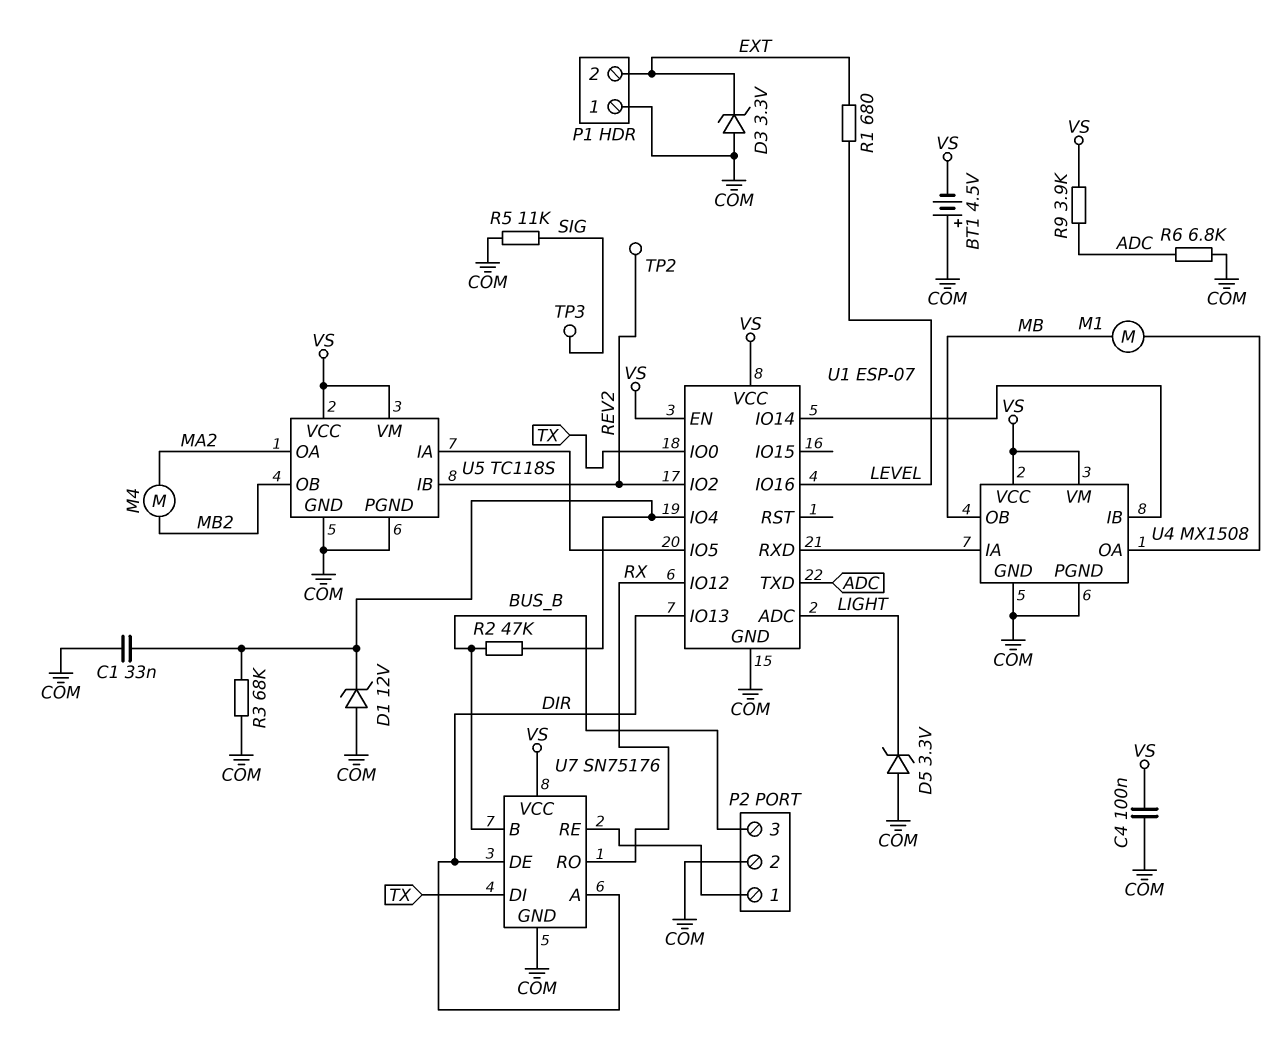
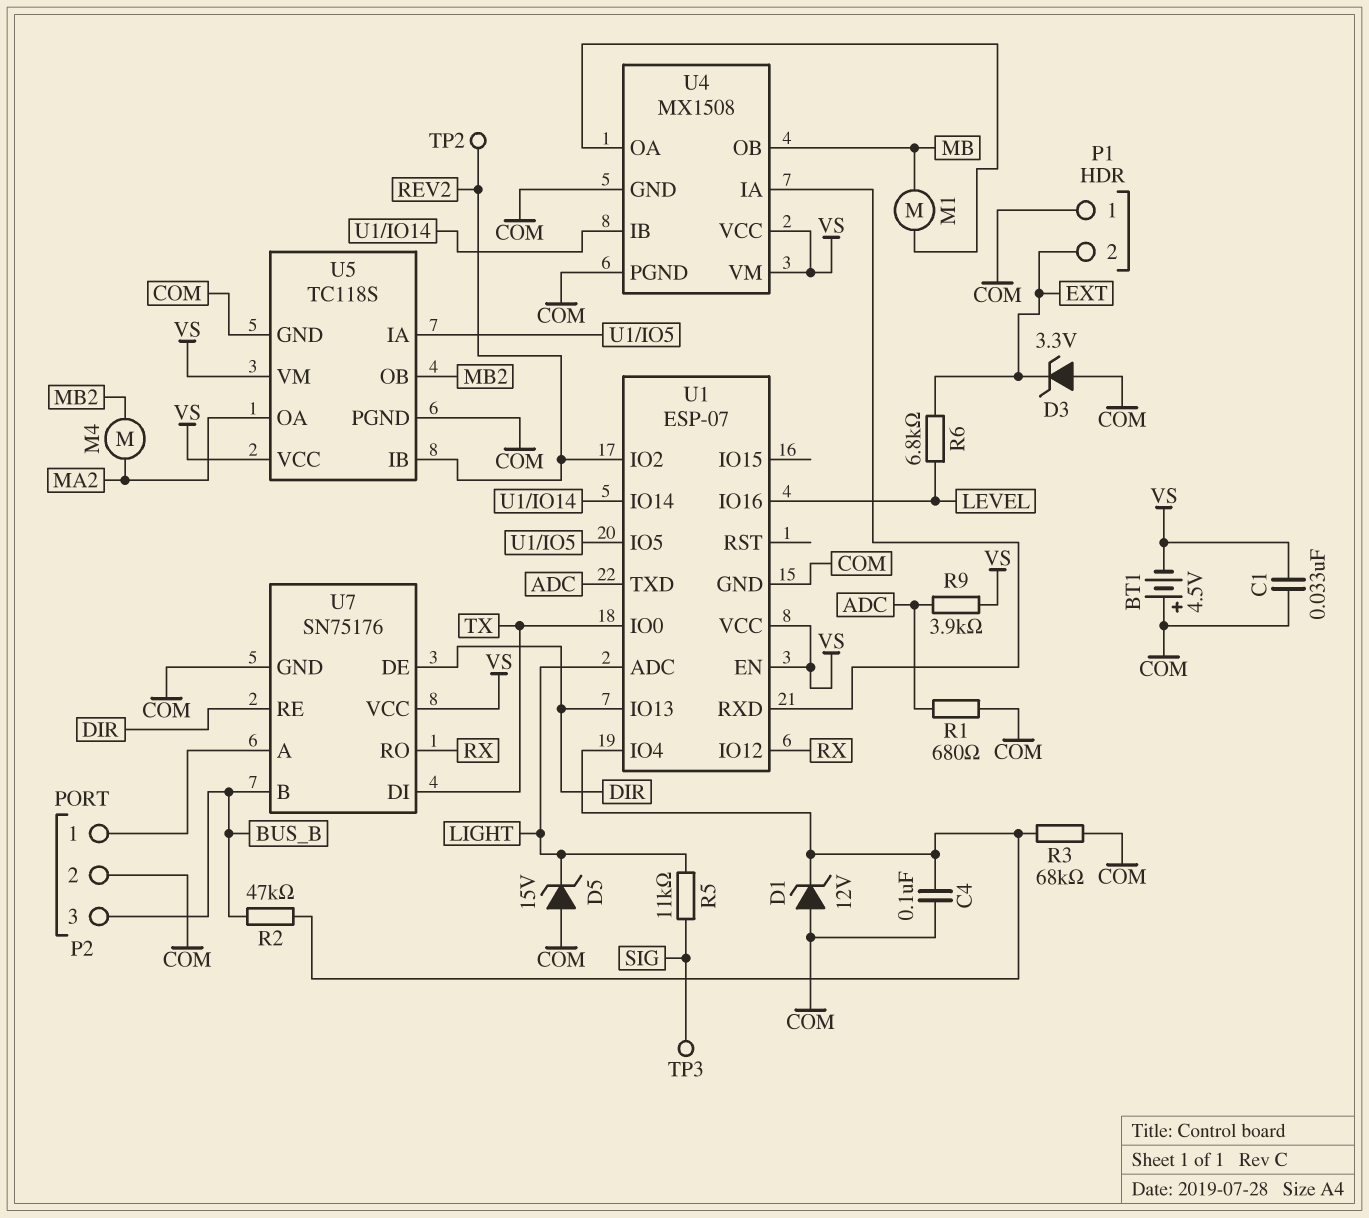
C1: 33nF (COM, U1/IO4) -> 33nF (COM, VS)
C4: 100nF (COM, VS) -> 100nF (COM, U1/IO4)
D5: zener 3.3V (A COM, K LIGHT) -> zener 15V (A COM, K LIGHT)
R1: 680 (EXT, LEVEL) -> 680 (ADC, COM)
R5: 11k (COM, SIG) -> 11k (LIGHT, SIG)
R6: 6.8k (ADC, COM) -> 6.8k (EXT, LEVEL)
U7 pin A: DIR -> P2/1
U7 pin RE: P2/1 -> DIR

